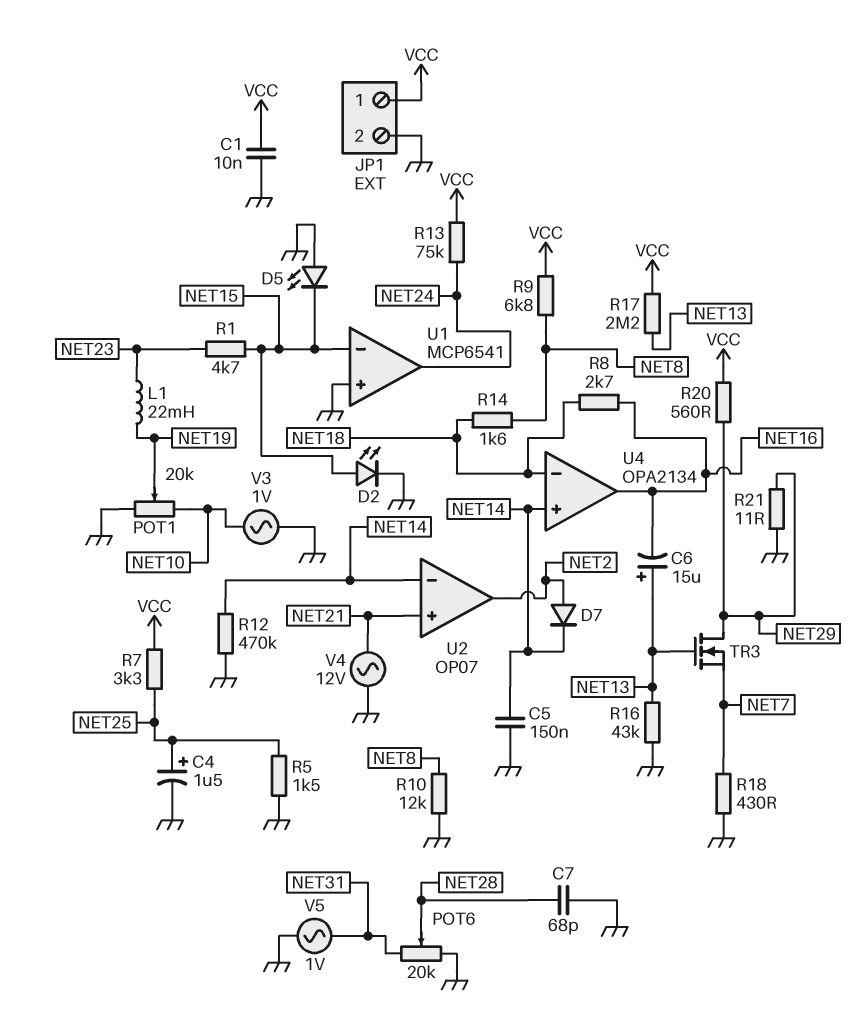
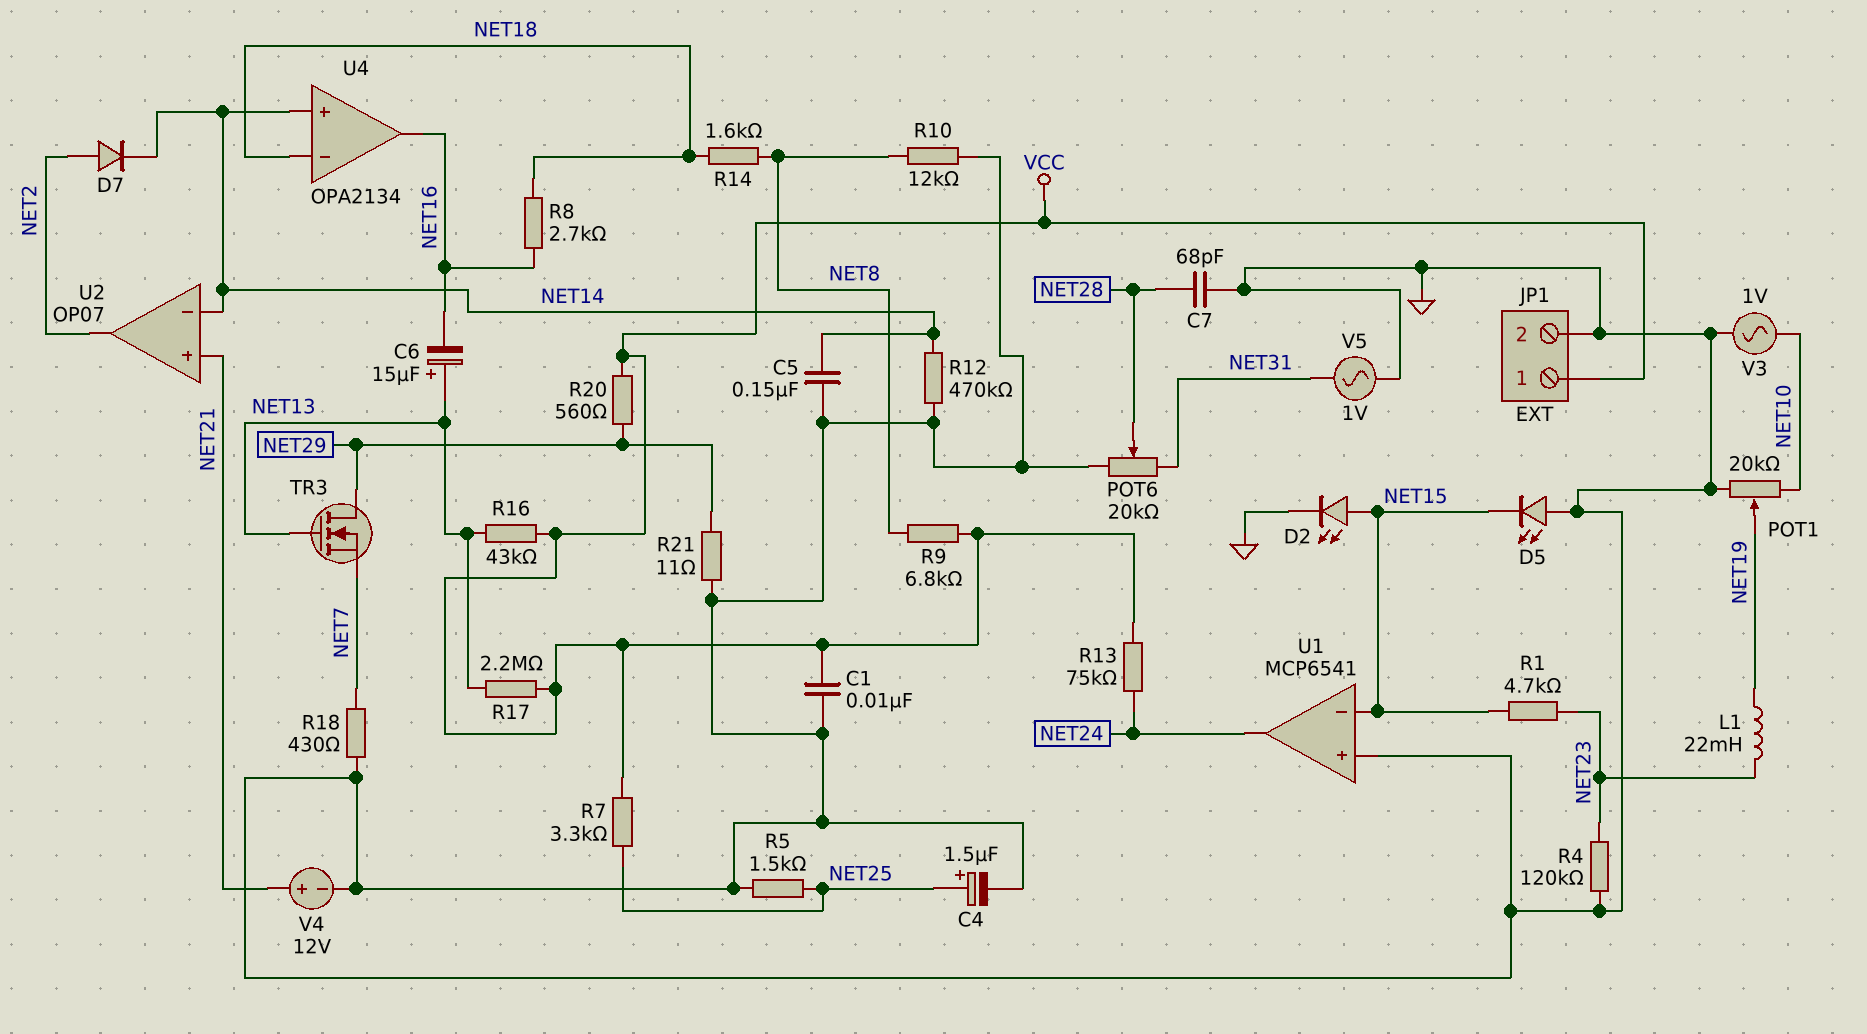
R4: none -> 120k (GND, NET23)
R16: 43k (GND, NET13) -> 43k (NET13, VCC)
V4: AC 12V (GND, NET21) -> 12V (plus NET21, minus GND)

